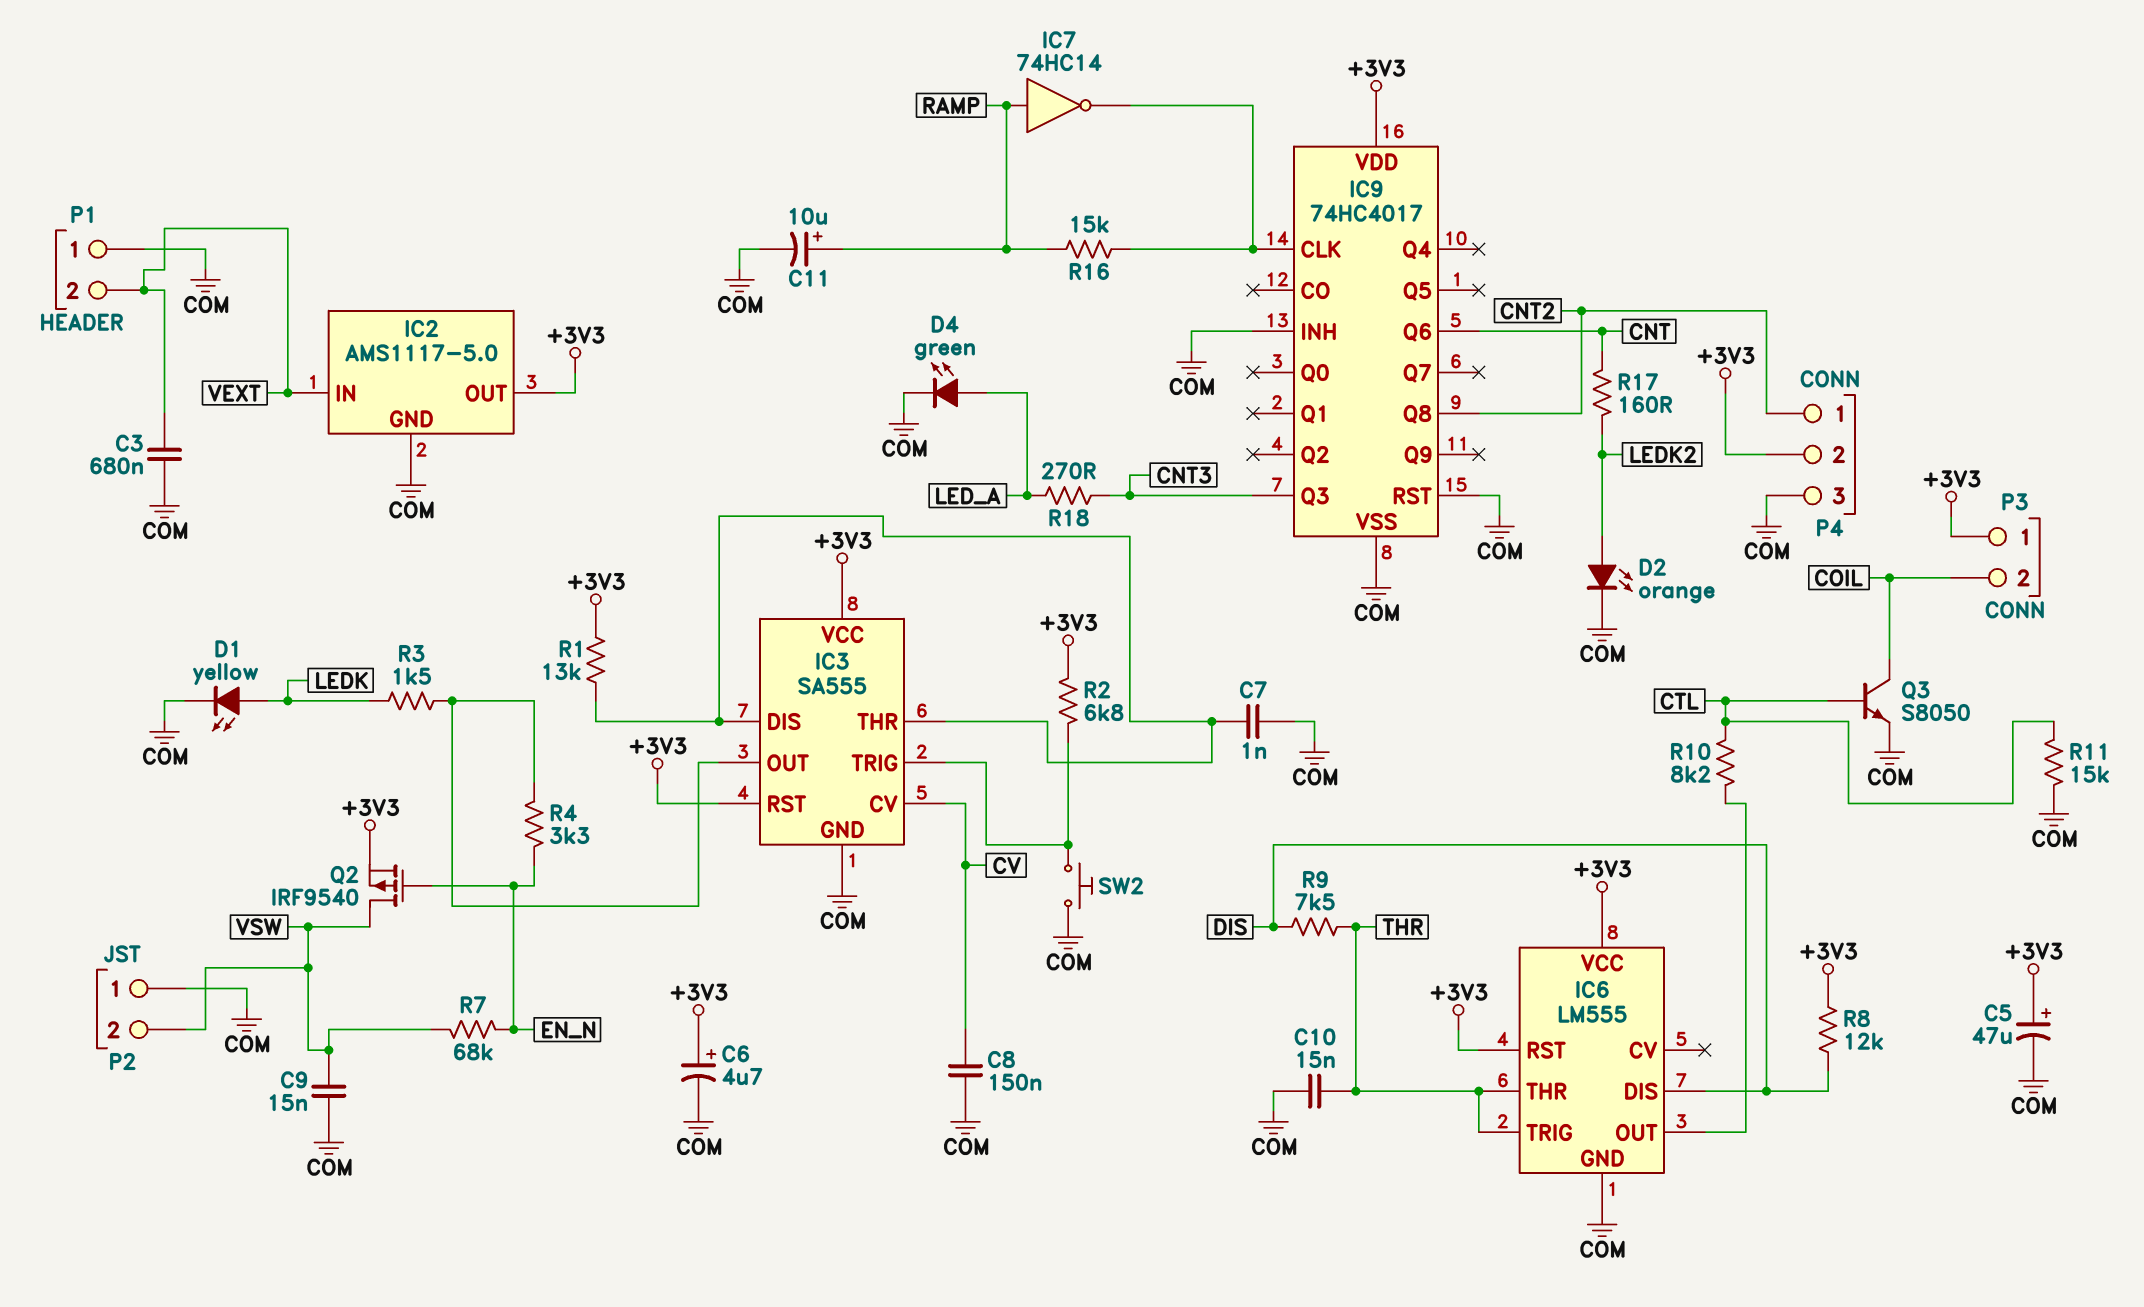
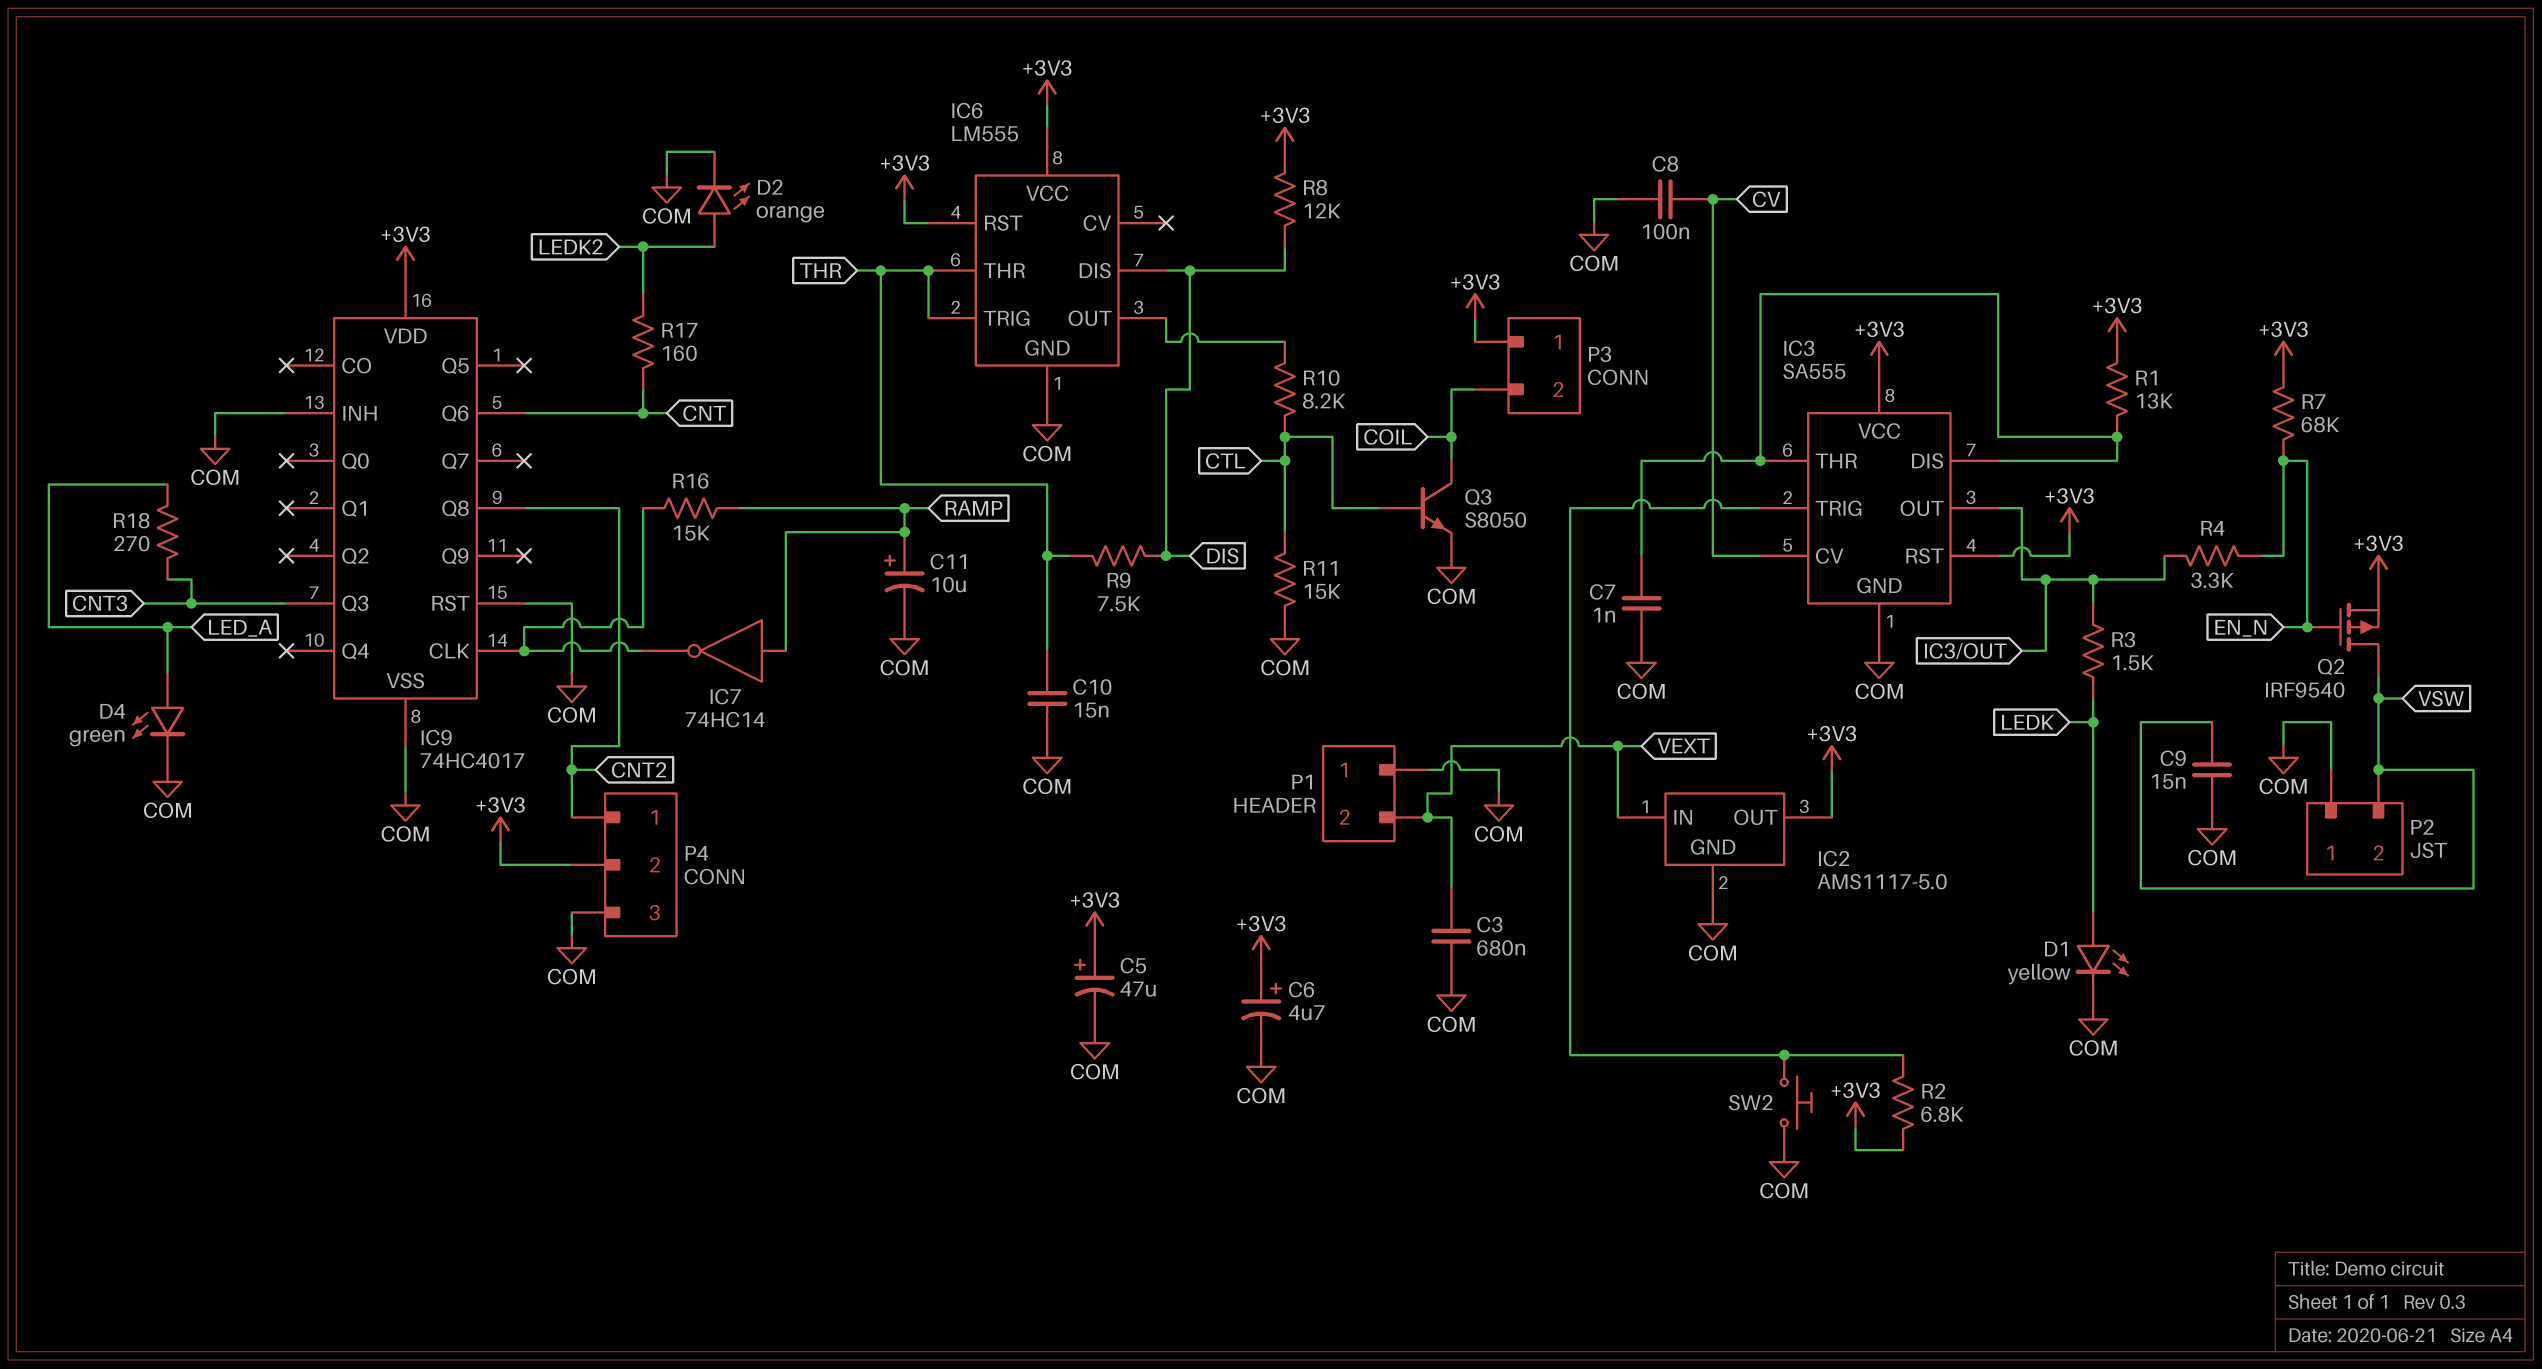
C8: 150nF (COM, CV) -> 100nF (COM, CV)
R7: 68k (EN_N, VSW) -> 68k (+3V3, EN_N)

